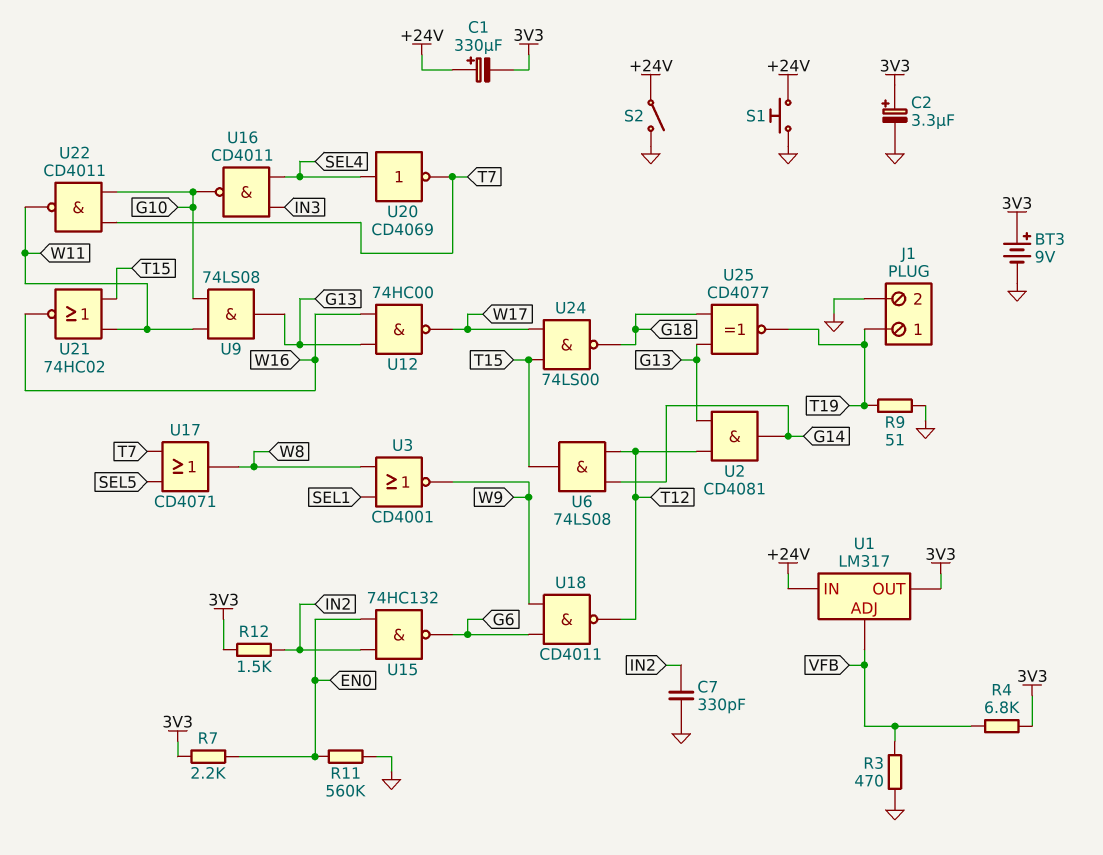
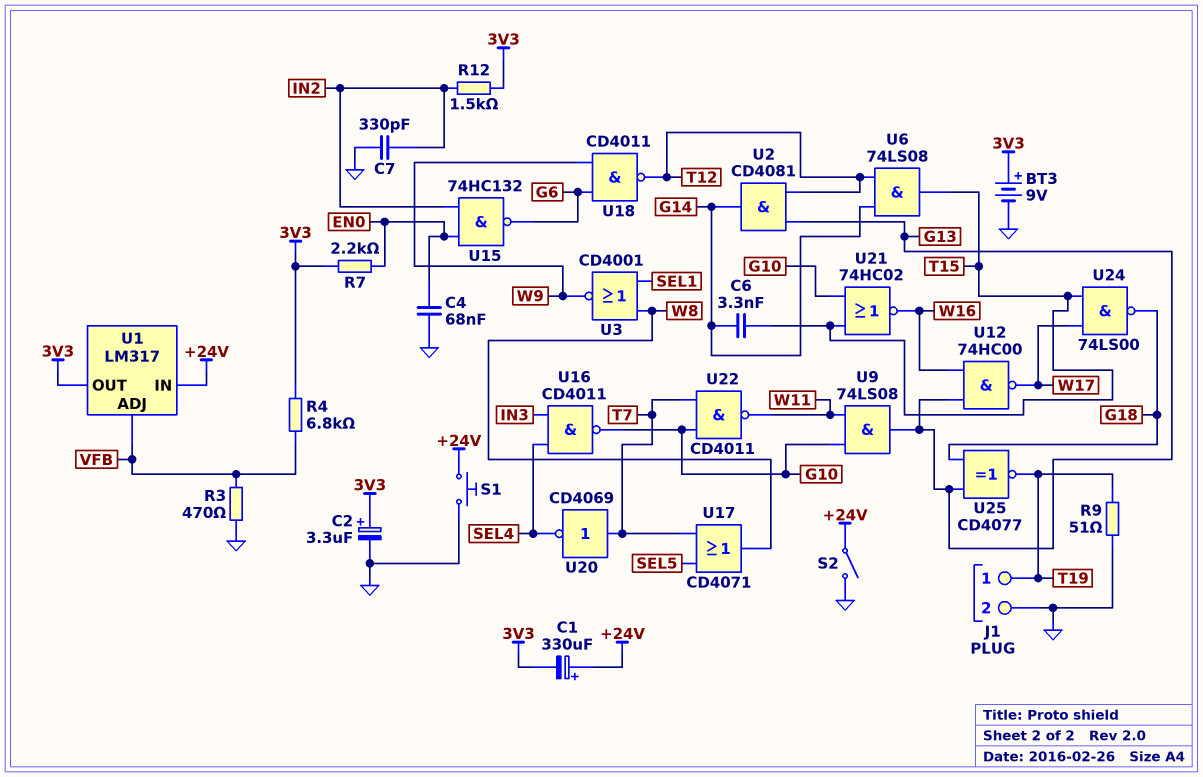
C4: none -> 68nF (EN0, GND)
C6: none -> 3.3nF (G14, T15)
R11: 560k (EN0, GND) -> none
U20: NOT CD4069 (in SEL4, out T7) -> NOT CD4069 (in T7, out SEL4)
U21: NOR 74HC02 (in T15, in W11, out W16) -> NOR 74HC02 (in G10, in T15, out W16)

